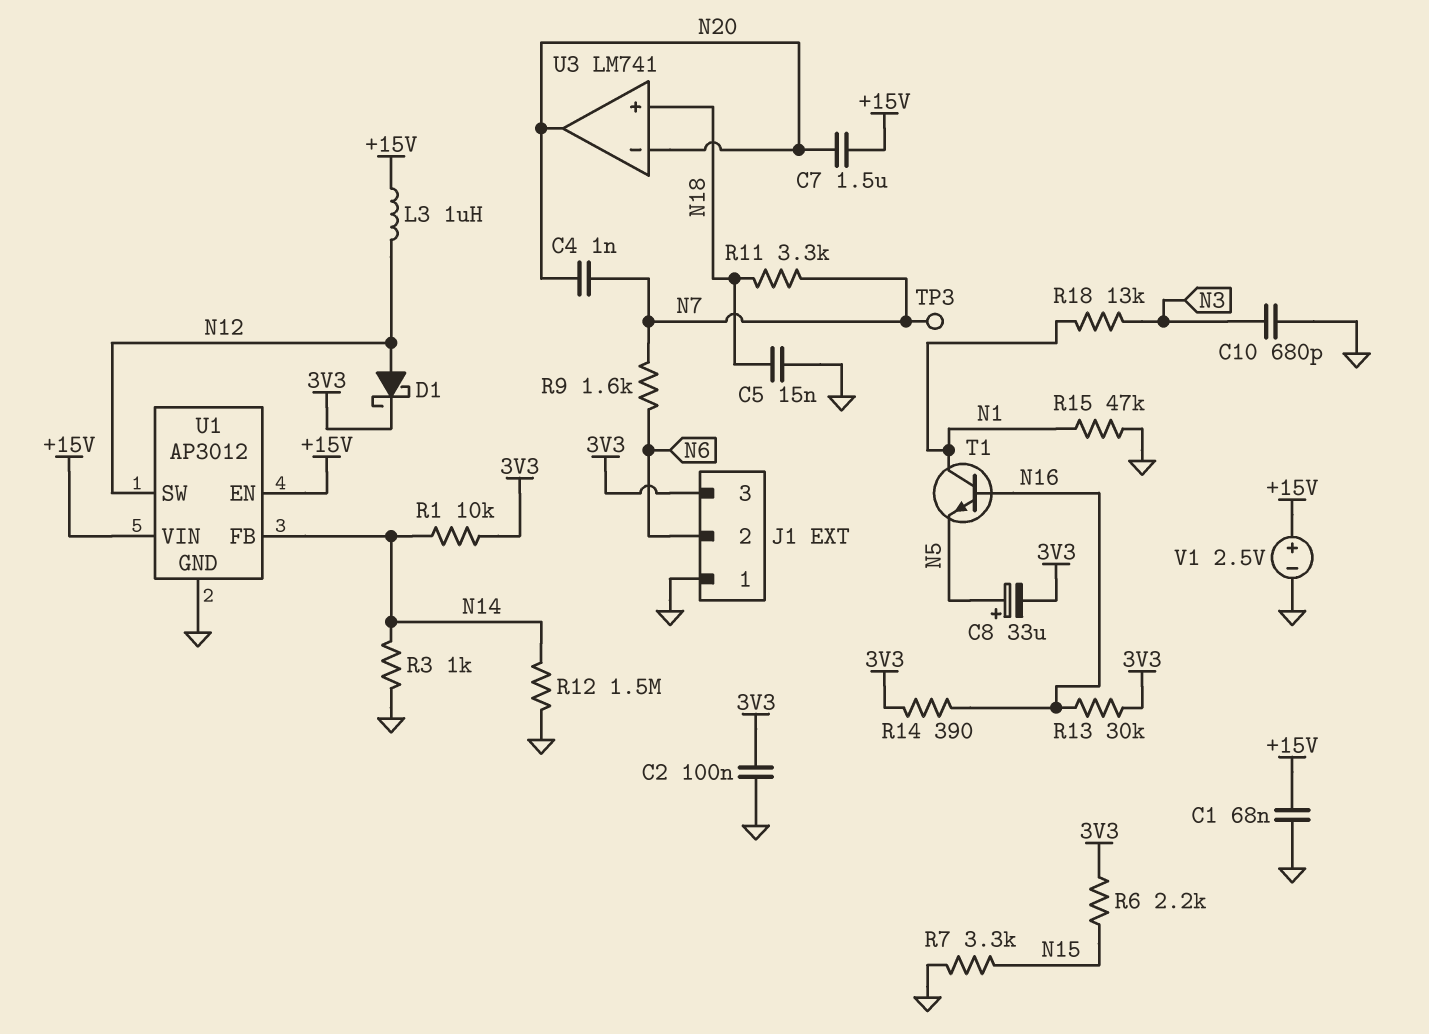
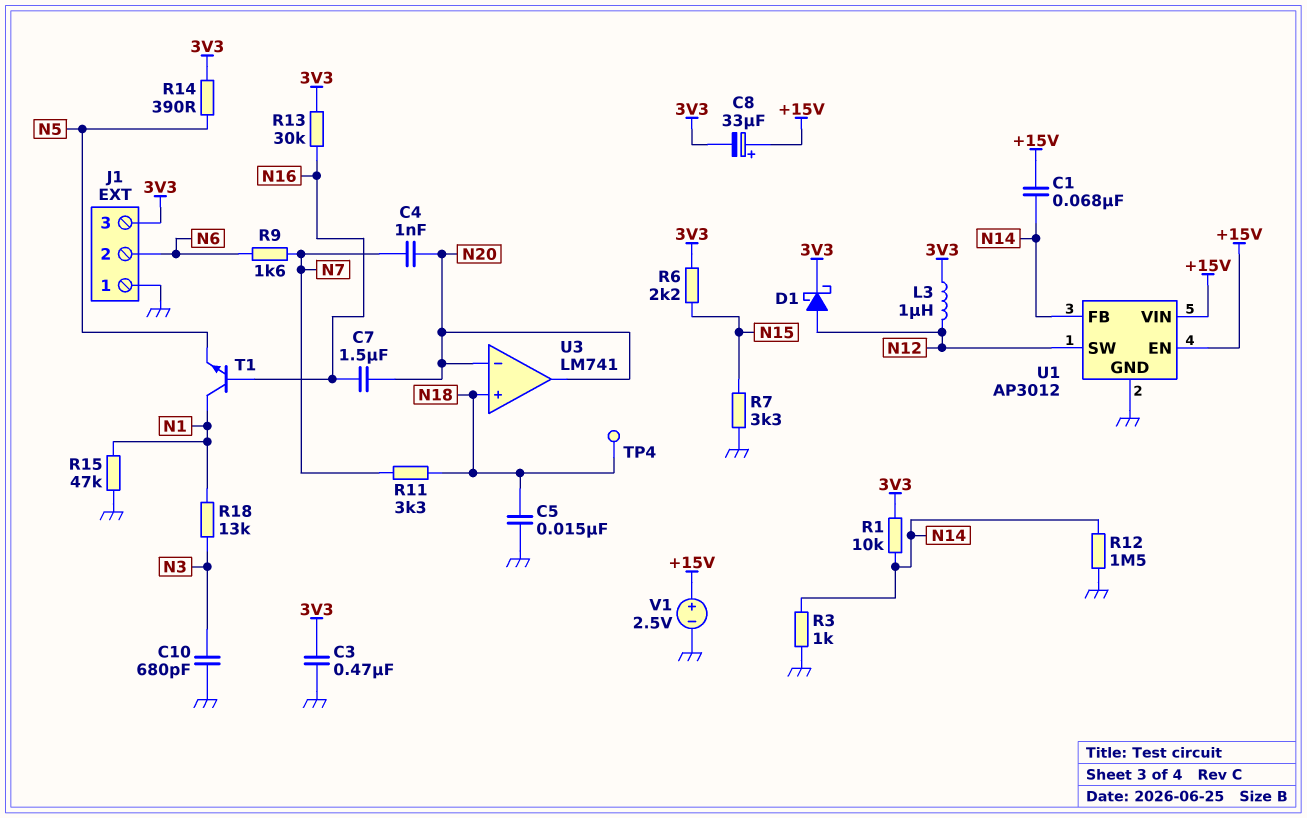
C1: 68nF (+15V, GND) -> 68nF (+15V, N14)
C2: 100nF (3V3, GND) -> none
C3: none -> 470nF (3V3, GND)
C7: 1.5uF (+15V, N20) -> 1.5uF (N16, N20)
C8: 33uF (plus N5, minus 3V3) -> 33uF (plus +15V, minus 3V3)
L3: 1uH (+15V, N12) -> 1uH (3V3, N12)
R14: 390 (3V3, N16) -> 390 (3V3, N5)
TP3: test point (N7) -> none
TP4: none -> test point (N18)

